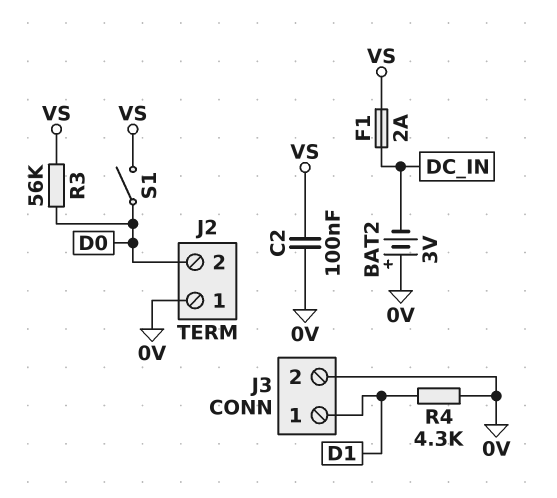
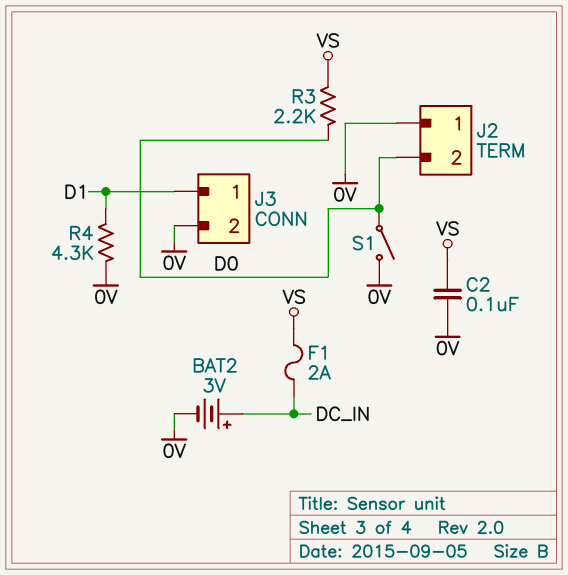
BAT2: 3V (plus 0V, minus DC_IN) -> 3V (plus DC_IN, minus 0V)
R3: 56k (D0, VS) -> 2.2k (D0, VS)
S1: switch (D0, VS) -> switch (0V, D0)

